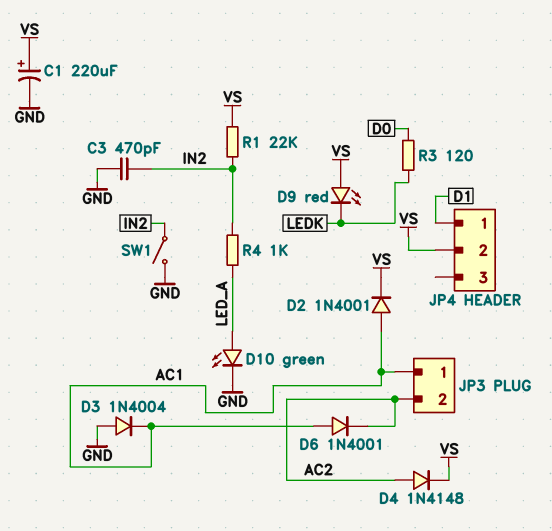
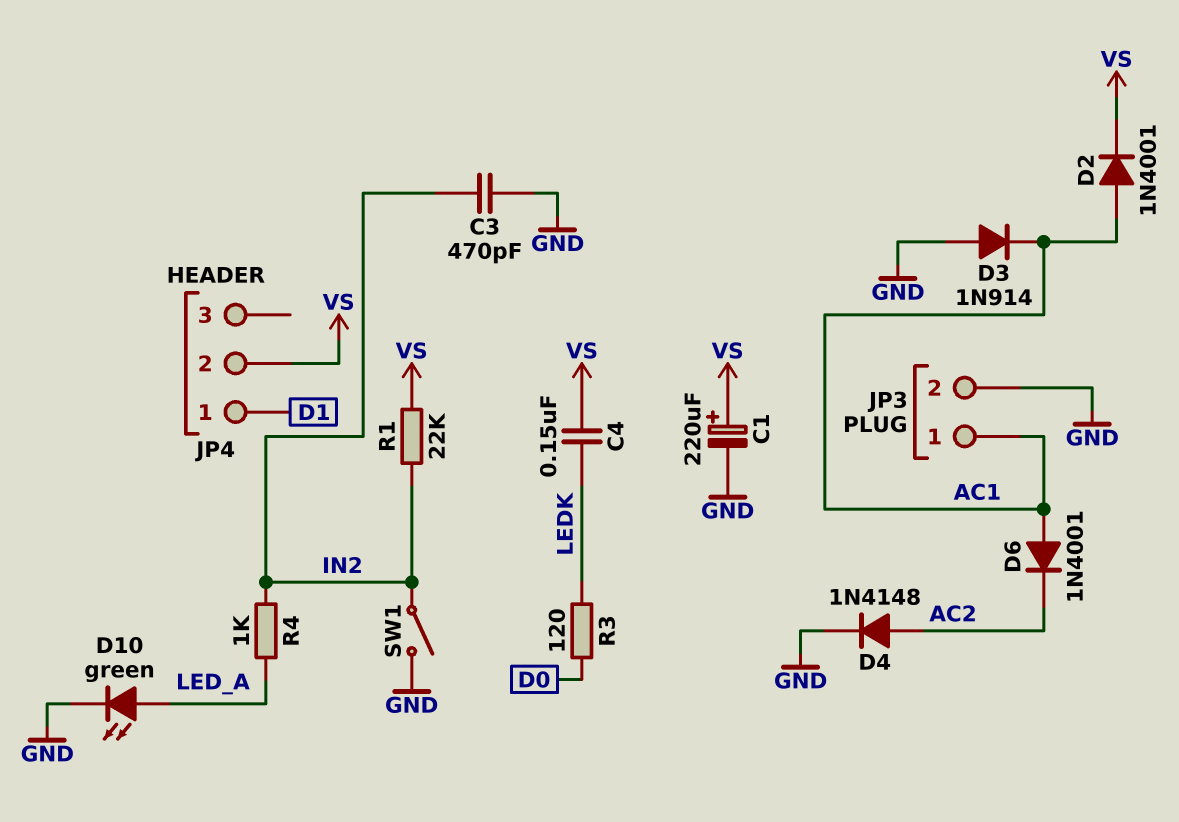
C4: none -> 150nF (LEDK, VS)
D3: diode 1N4004 (A GND, K AC1) -> diode 1N914 (A GND, K AC1)
D4: diode 1N4148 (A AC2, K VS) -> diode 1N4148 (A AC2, K GND)
D9: LED red (A VS, K LEDK) -> none
JP3 pin 2: AC2 -> GND

